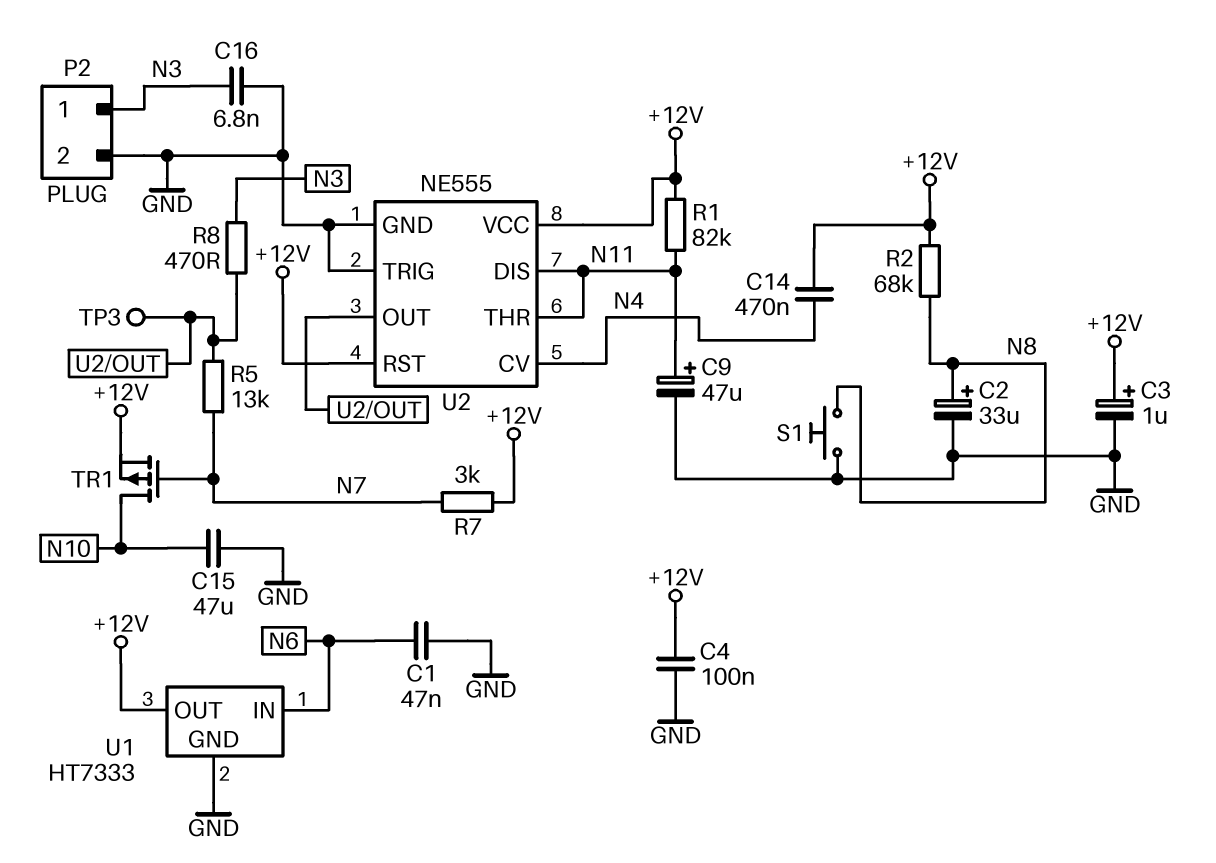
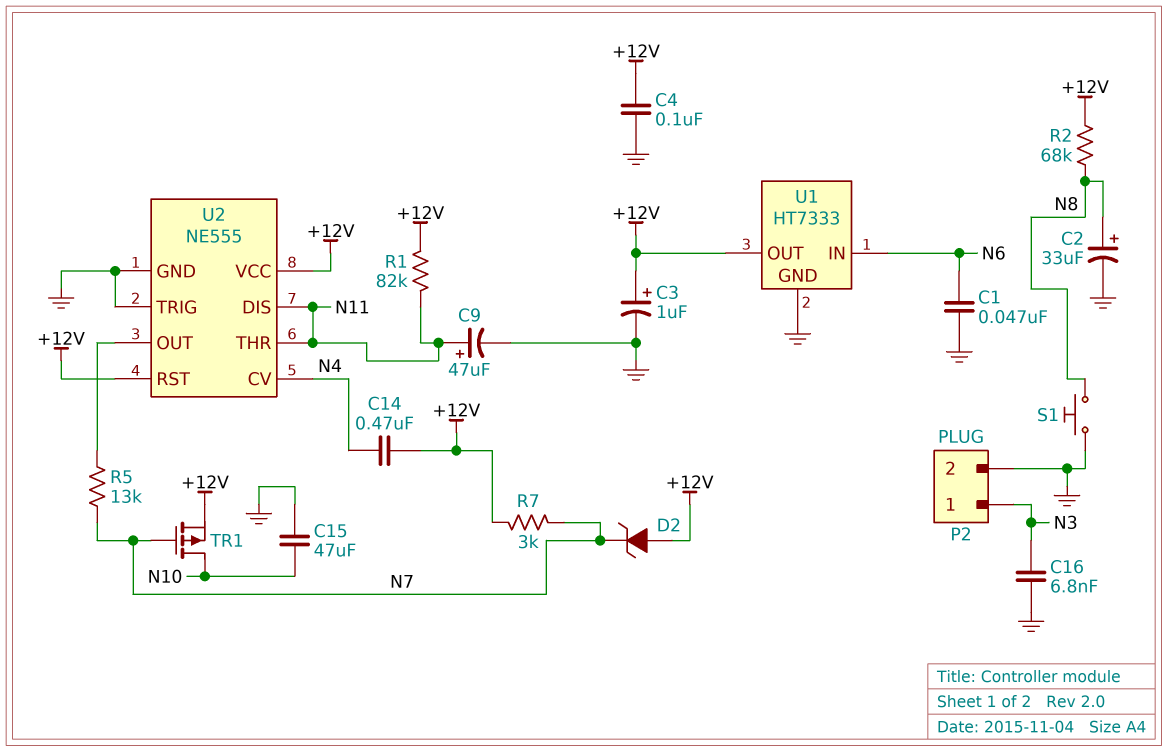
D2: none -> zener (A +12V, K N7)
R8: 470 (N3, U2/OUT) -> none
TP3: test point (U2/OUT) -> none

